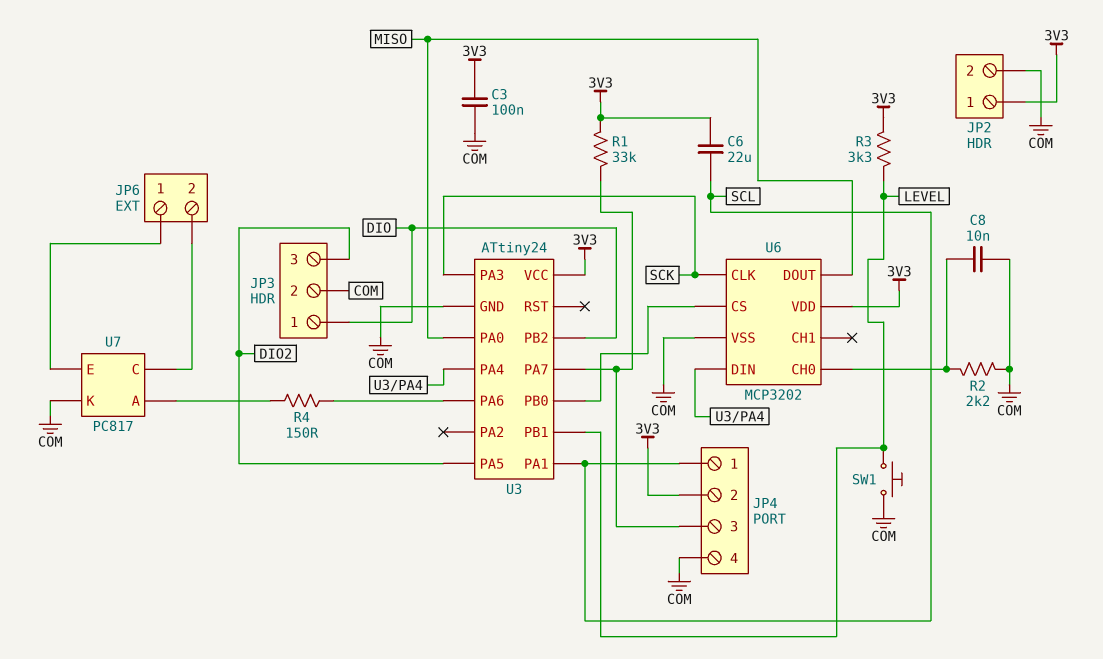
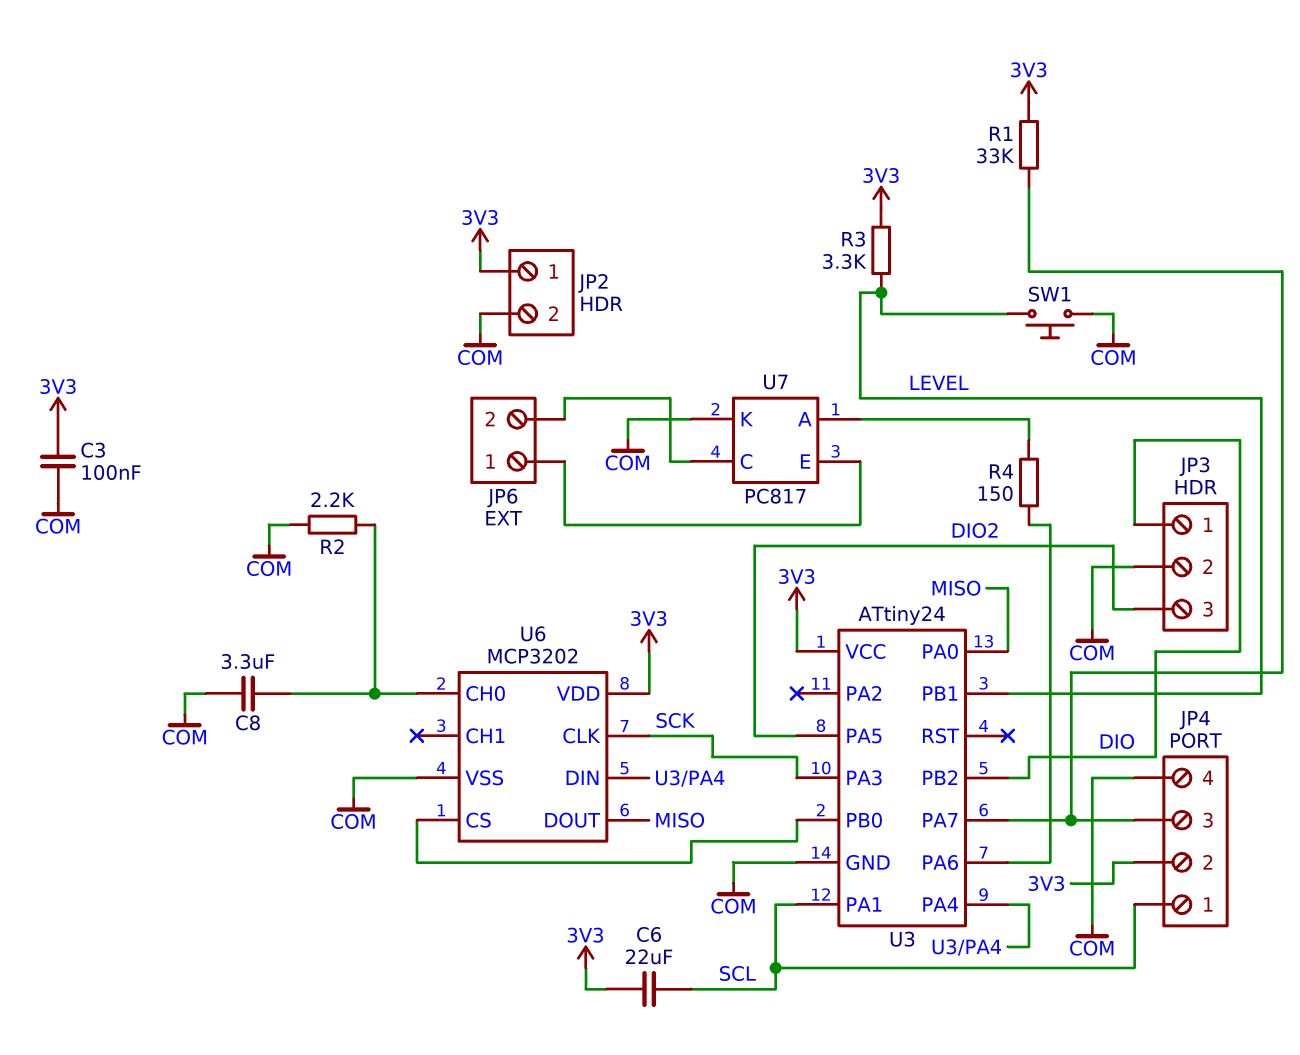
C8: 10nF (COM, U6/CH0) -> 3.3uF (COM, U6/CH0)

